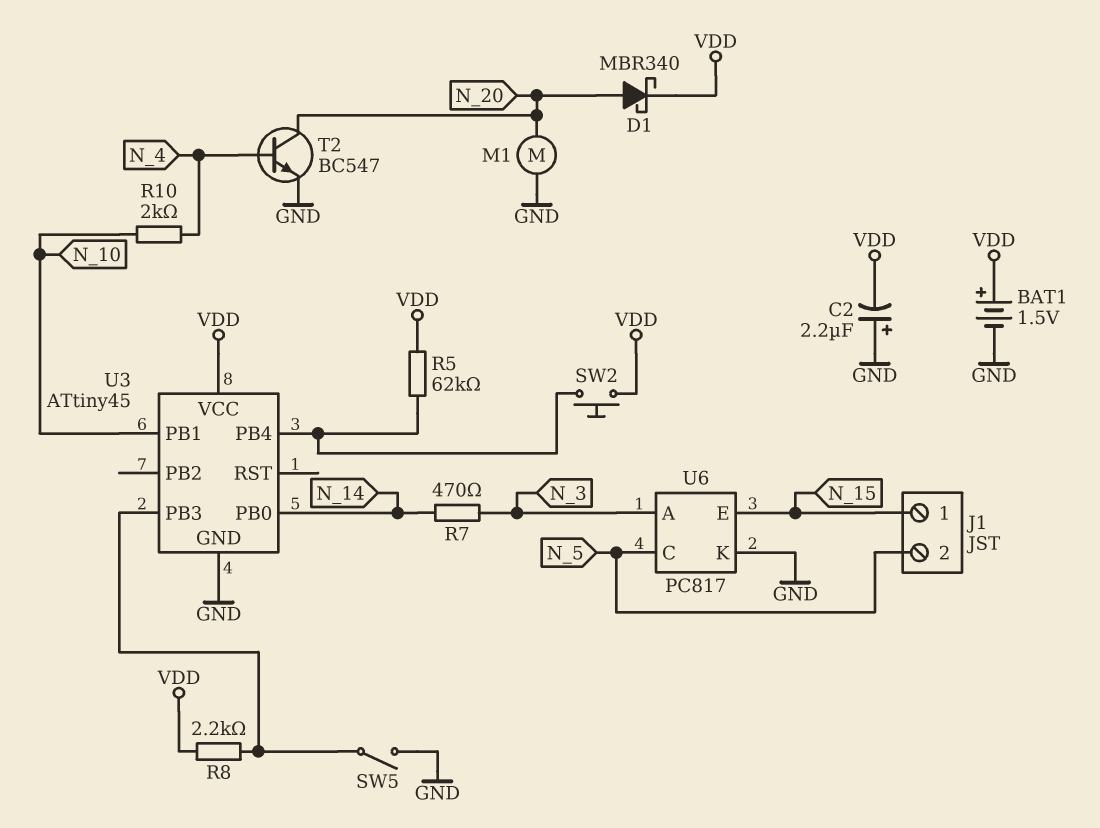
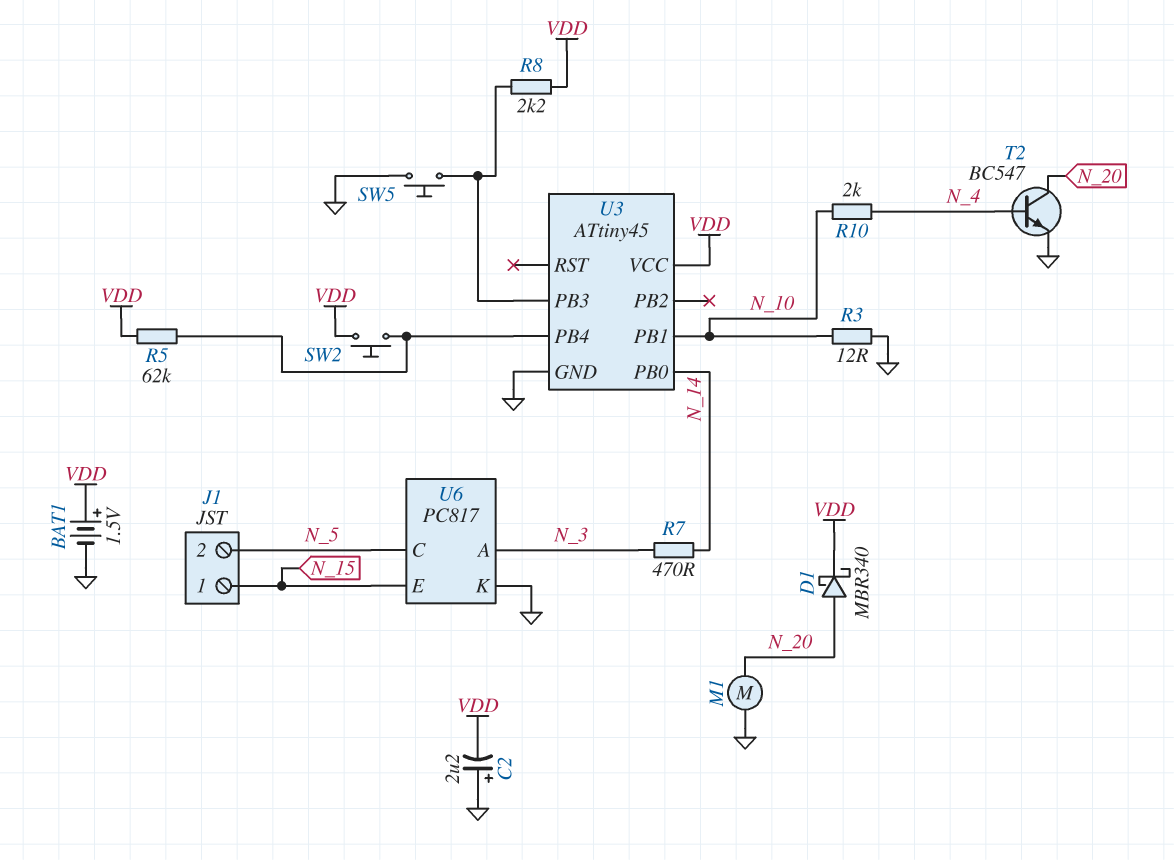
R3: none -> 12 (GND, N_10)
SW5: switch (GND, U3/PB3) -> button (GND, U3/PB3)

